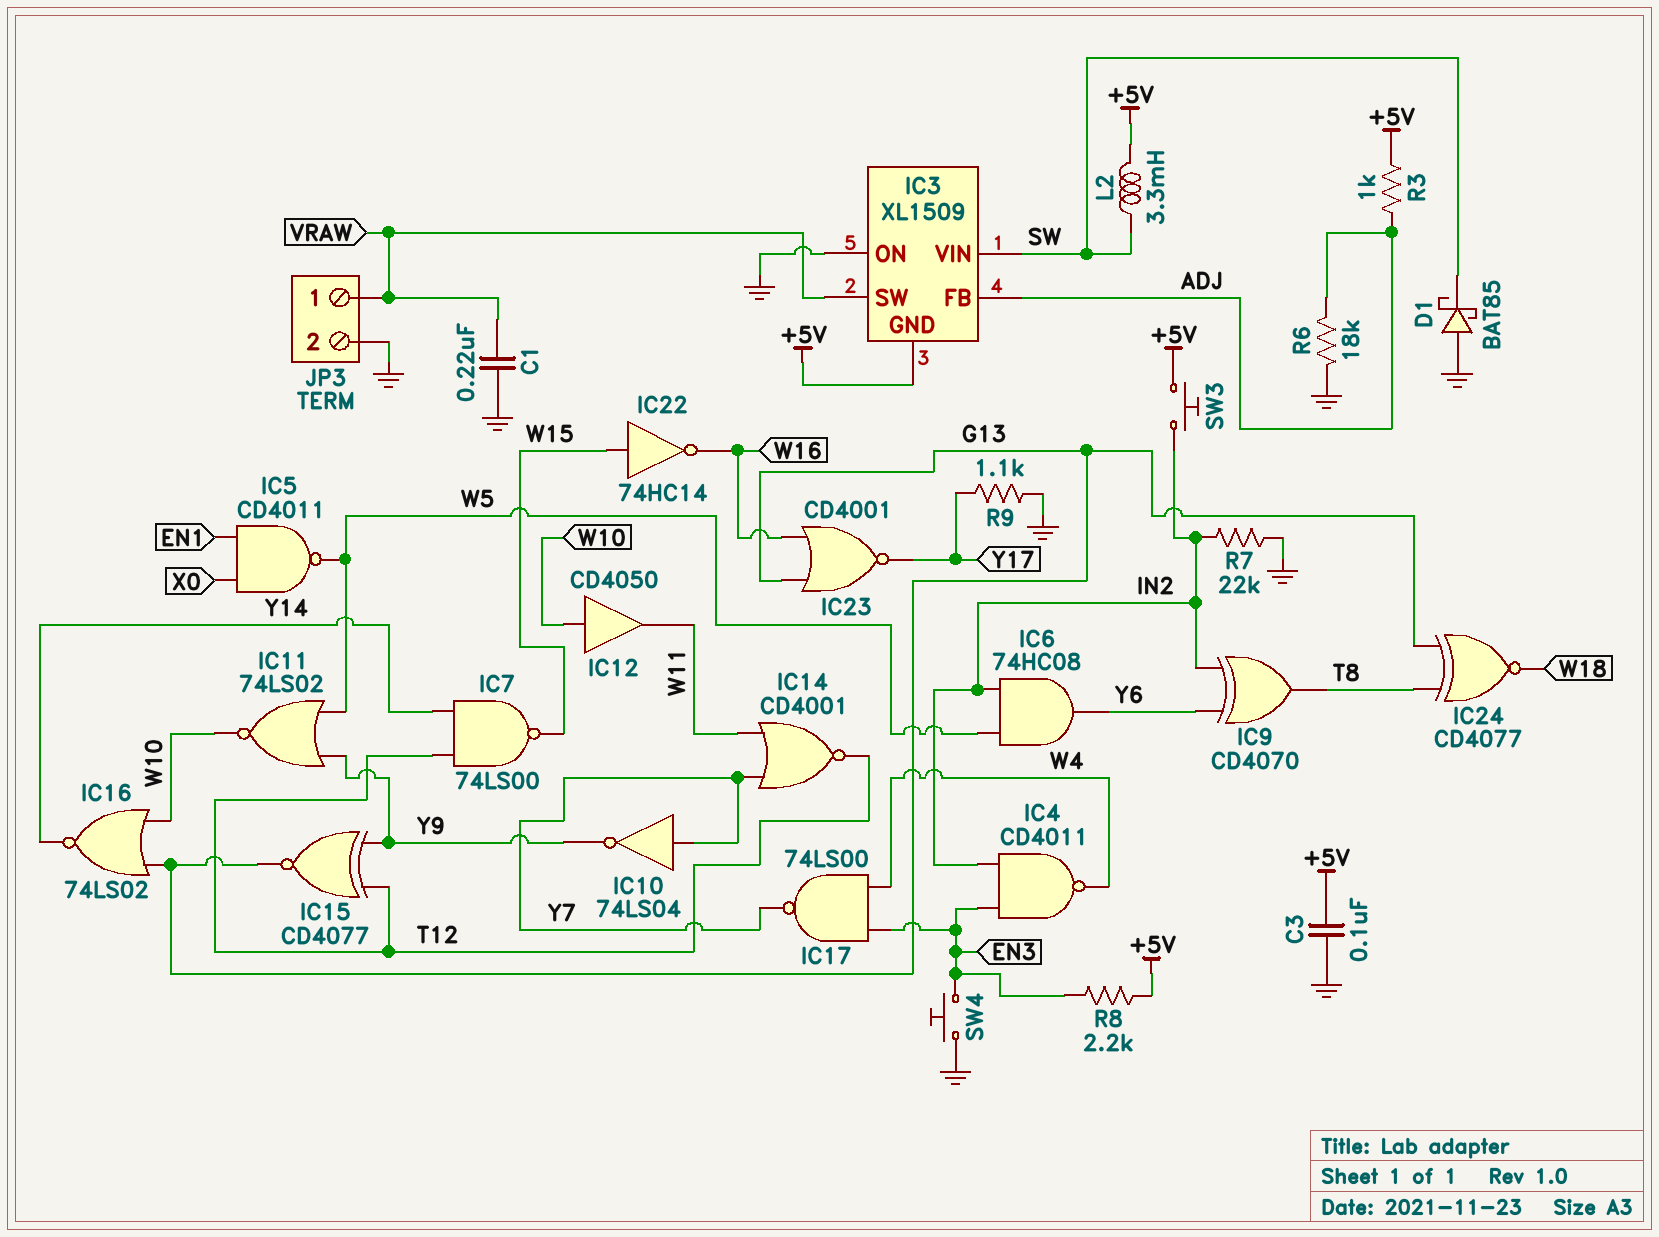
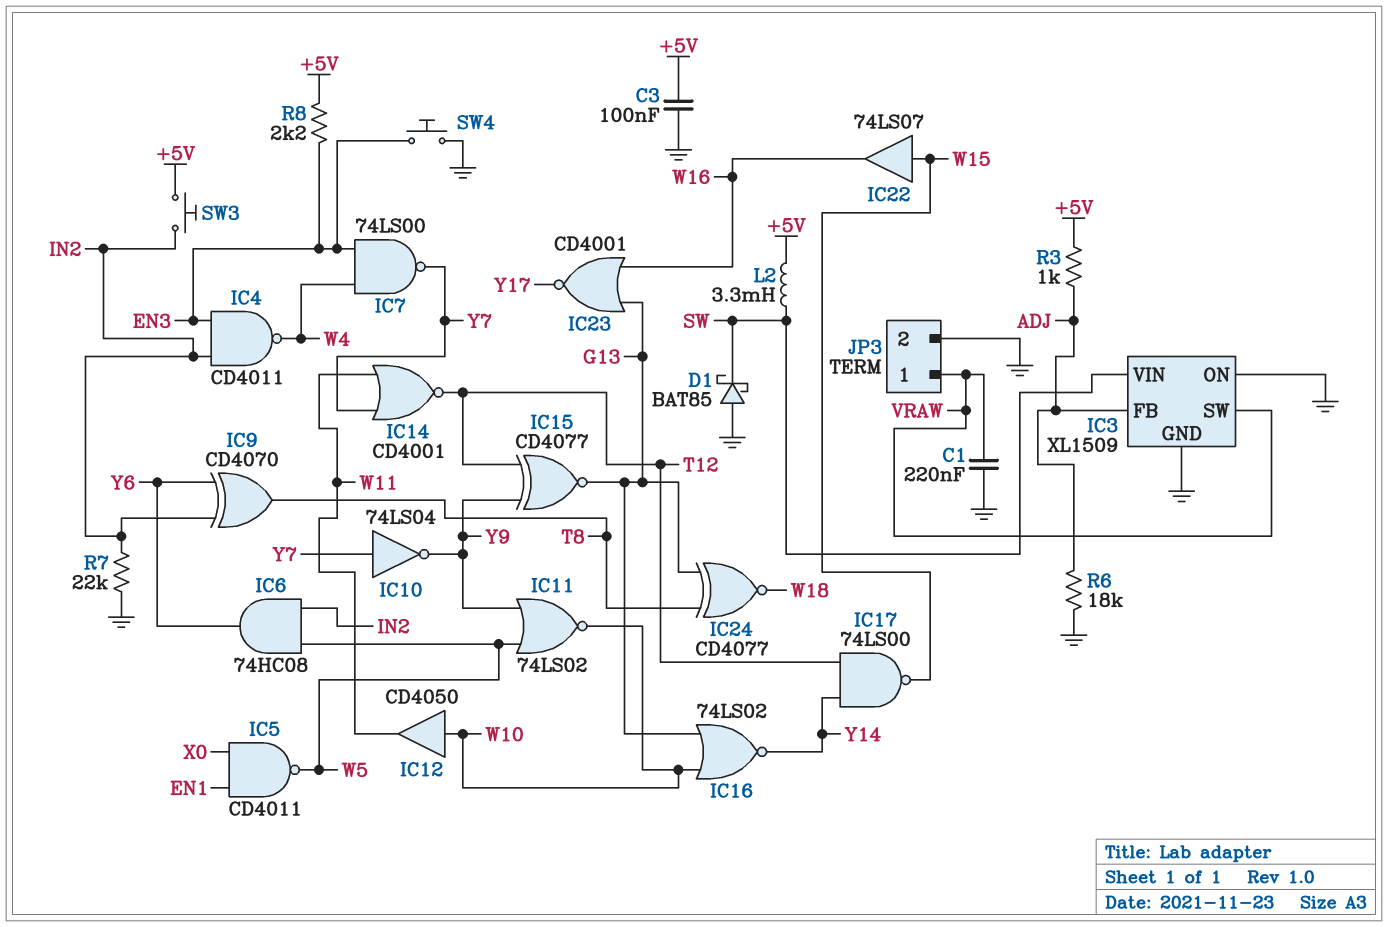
IC3 pin GND: +5V -> GND
IC7: NAND 74LS00 (in T12, in Y14, out W15) -> NAND 74LS00 (in EN3, in W4, out Y7)
IC17: NAND 74LS00 (in EN3, in W4, out Y7) -> NAND 74LS00 (in T12, in Y14, out W15)
IC22: NOT 74HC14 (in W15, out W16) -> buffer 74LS07 (in W15, out W16)
R9: 1.1k (GND, Y17) -> none

